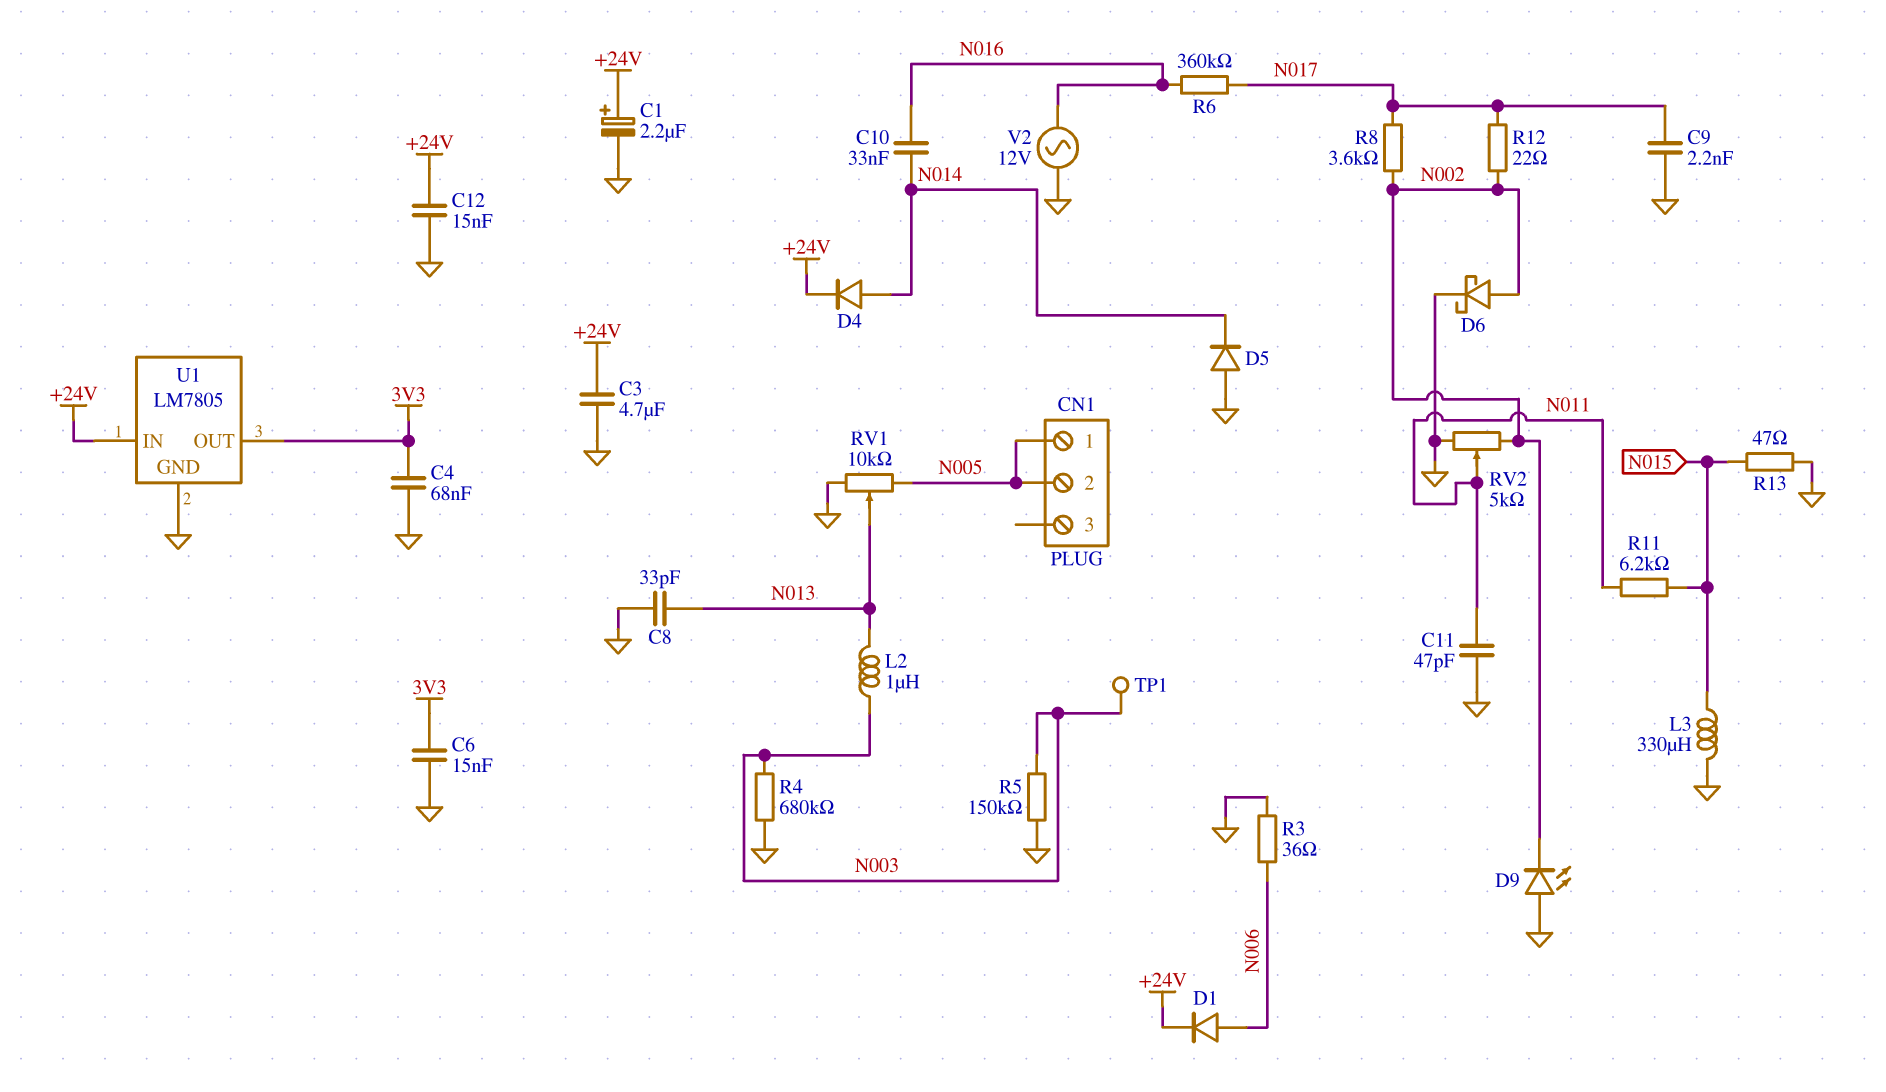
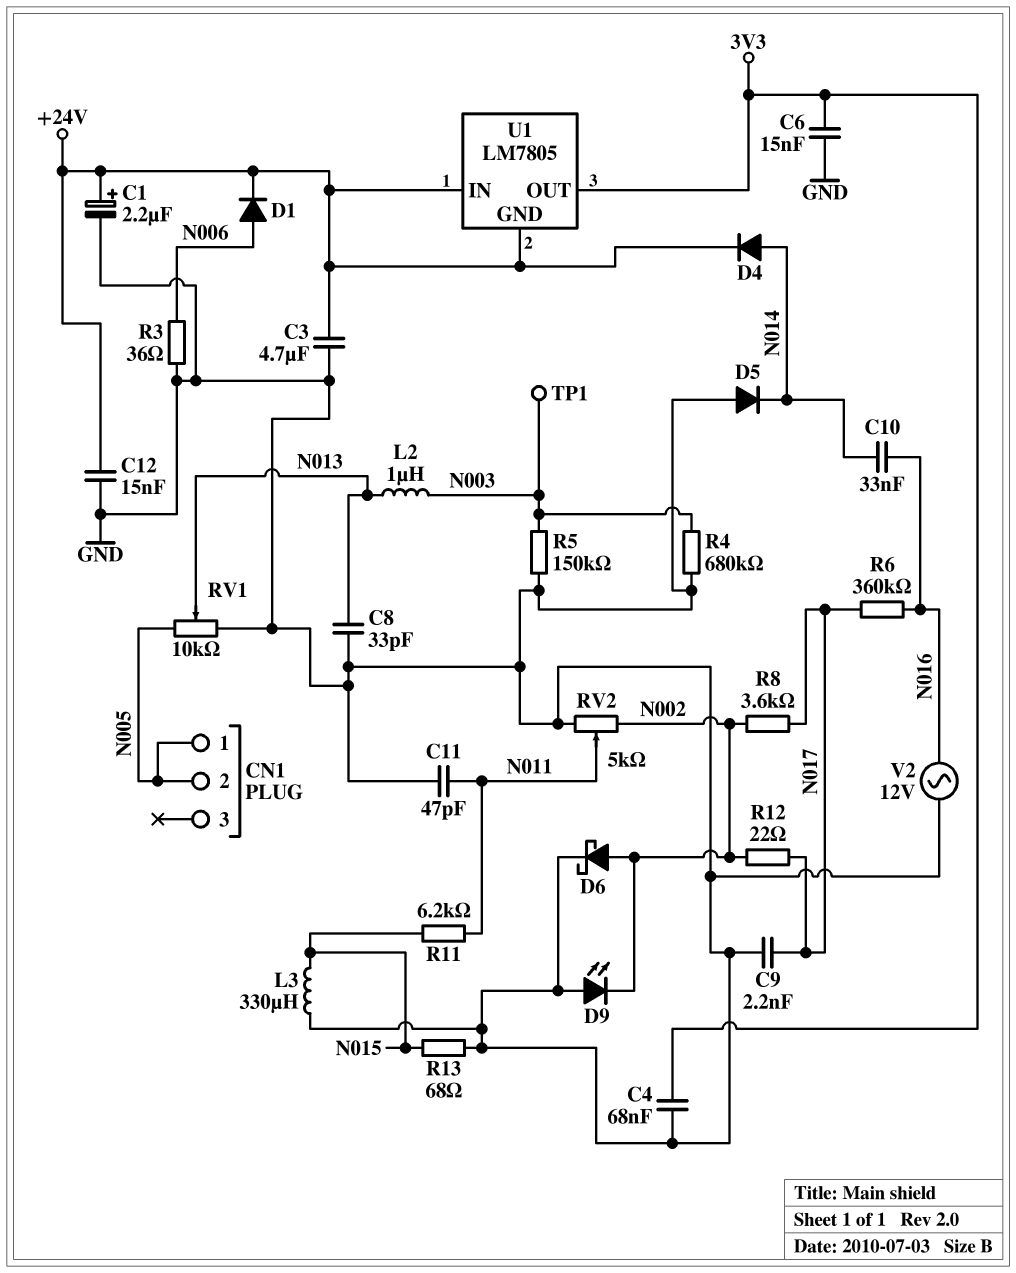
R13: 47 (GND, N015) -> 68 (GND, N015)
U1 pin GND: GND -> +24V

